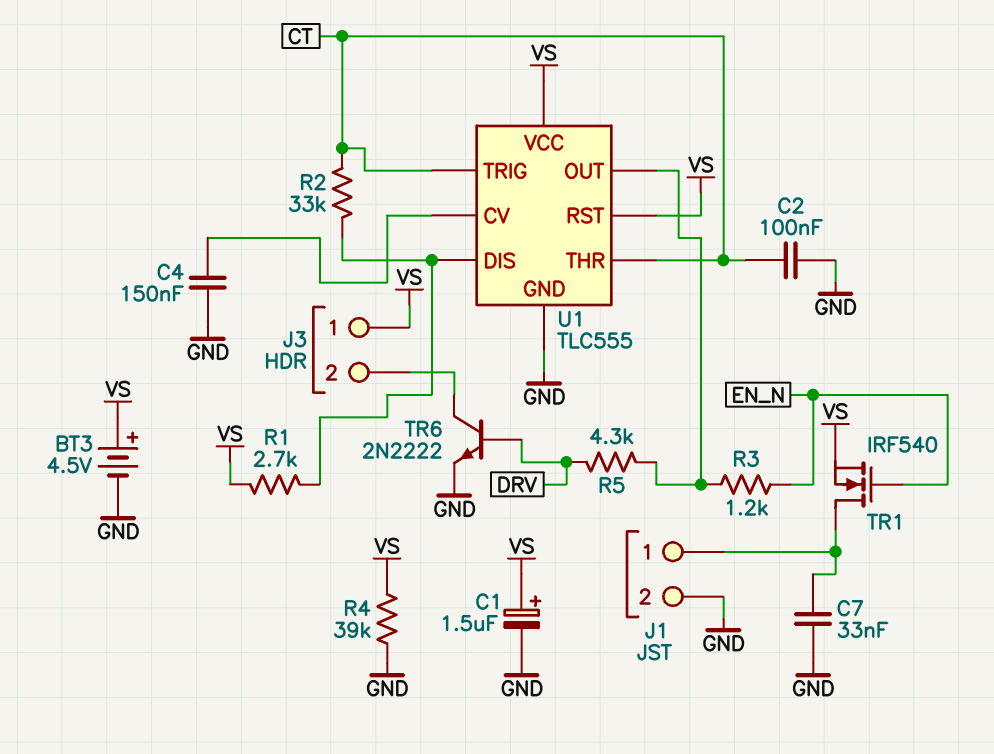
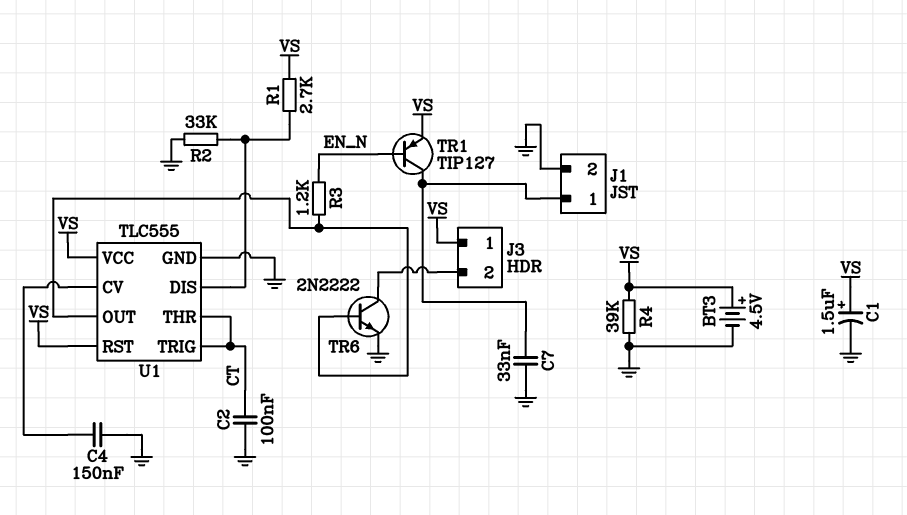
R2: 33k (CT, U1/DIS) -> 33k (GND, U1/DIS)
R5: 4.3k (DRV, U1/OUT) -> none
TR1: NMOS IRF540 (G EN_N, D J1/1, S VS) -> PNP TIP127 (B EN_N, C J1/1, E VS)
TR6: NPN 2N2222 (B DRV, C J3/2, E GND) -> NPN 2N2222 (B U1/OUT, C J3/2, E GND)

